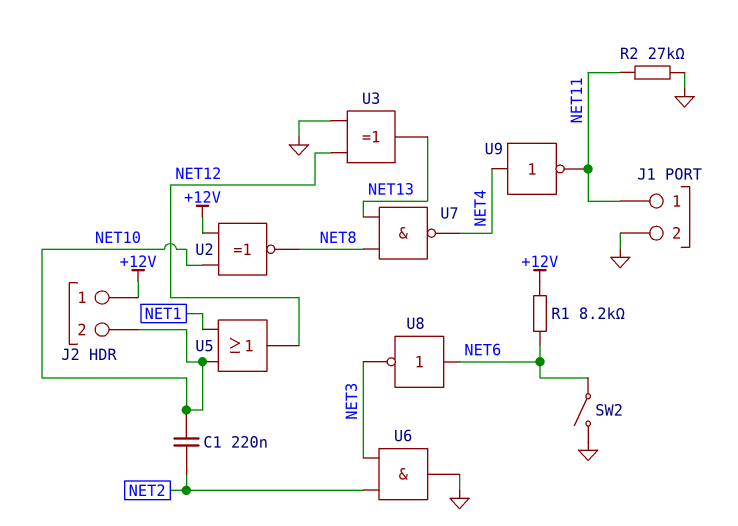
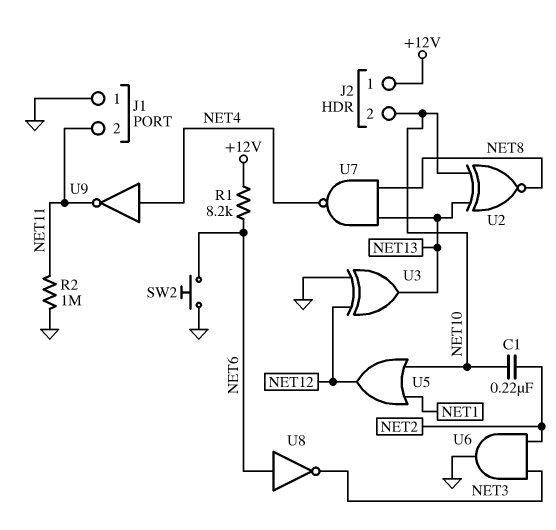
J1 pin 1: NET11 -> GND
J1 pin 2: GND -> NET11
R2: 27k (GND, NET11) -> 1M (GND, NET11)
SW2: switch (GND, NET6) -> button (GND, NET6)
U2: XNOR (in +12V, in NET10, out NET8) -> XNOR (in NET10, in NET13, out NET8)

